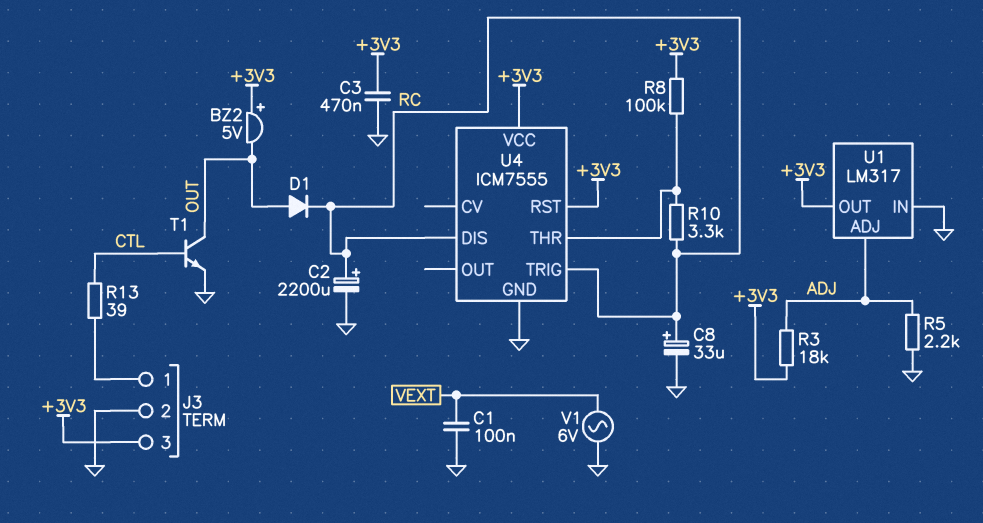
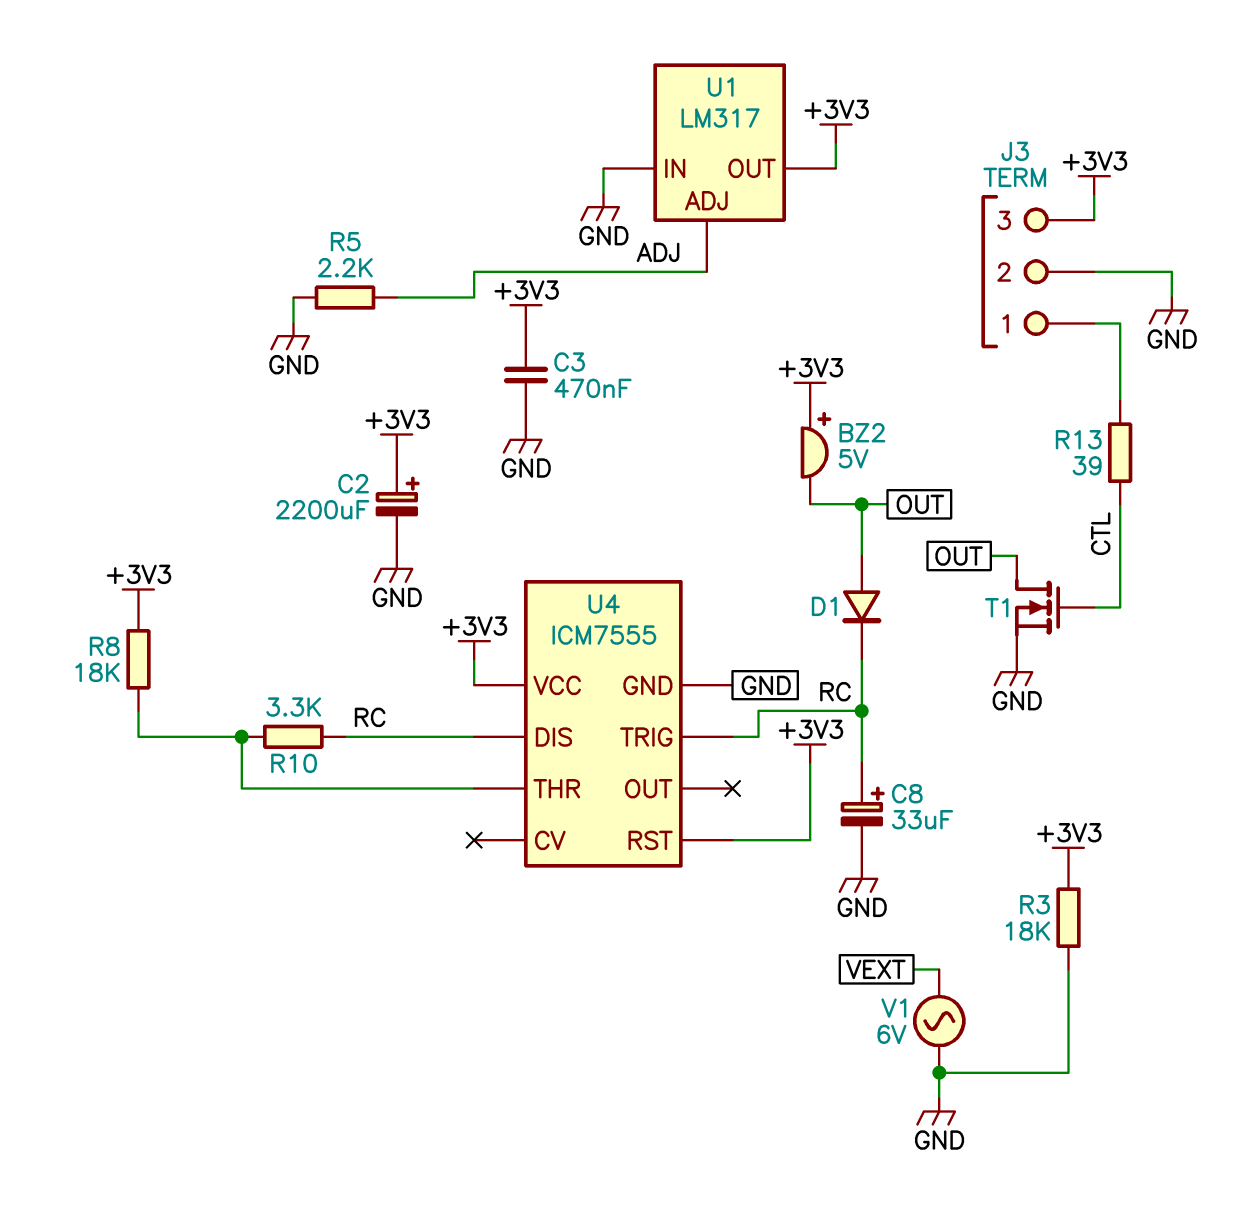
C1: 100nF (GND, VEXT) -> none
C2: 2200uF (plus RC, minus GND) -> 2200uF (plus +3V3, minus GND)
R3: 18k (+3V3, ADJ) -> 18k (+3V3, GND)
R8: 100k (+3V3, U4/THR) -> 18k (+3V3, U4/THR)
T1: NPN (B CTL, C OUT, E GND) -> NMOS (G CTL, D OUT, S GND)

